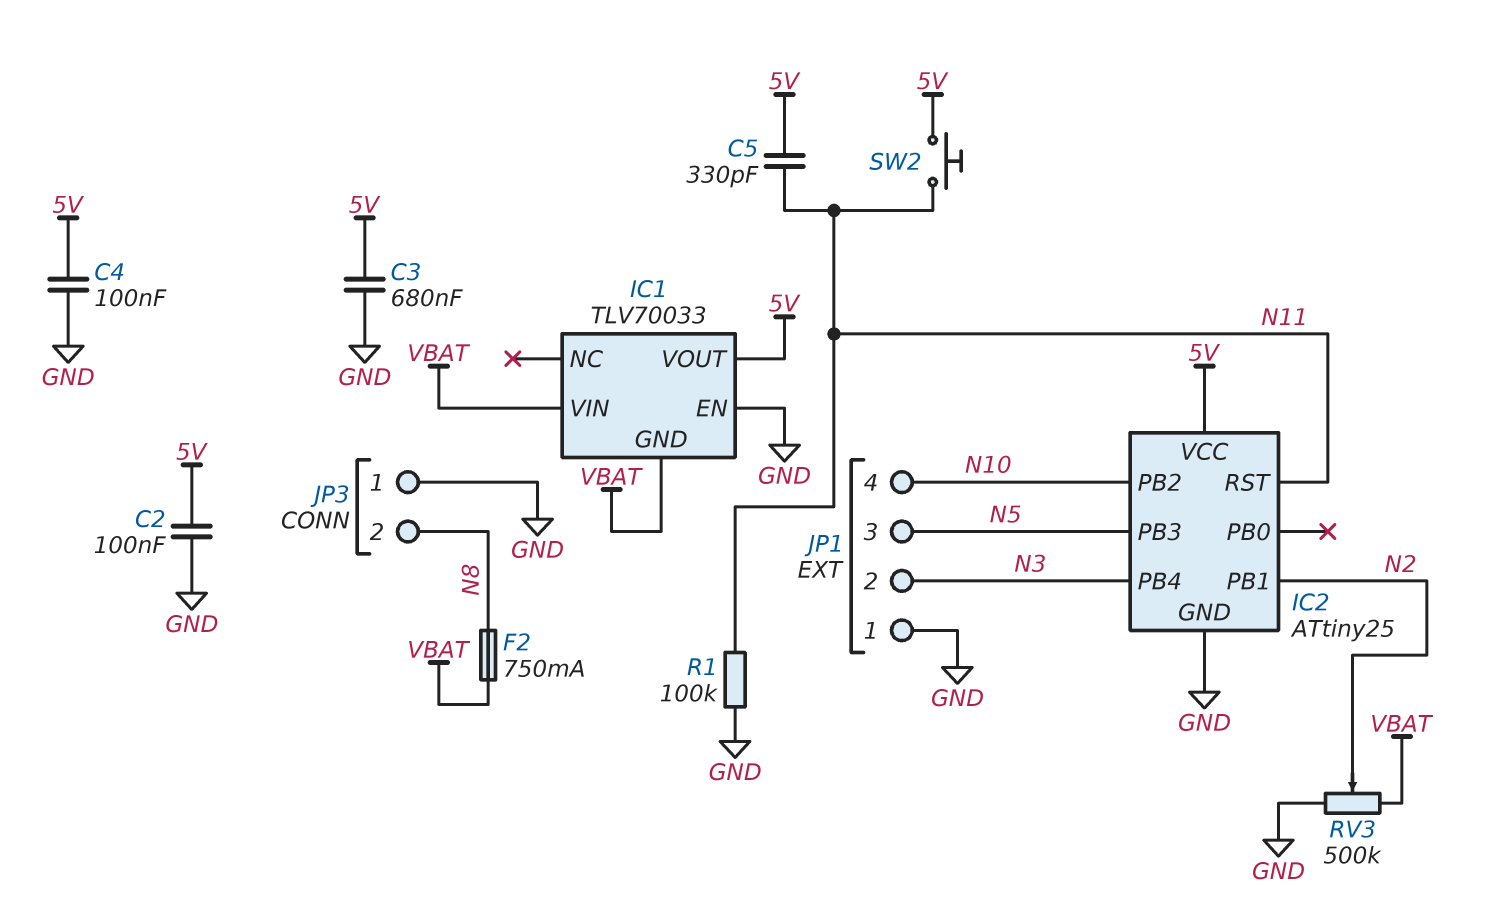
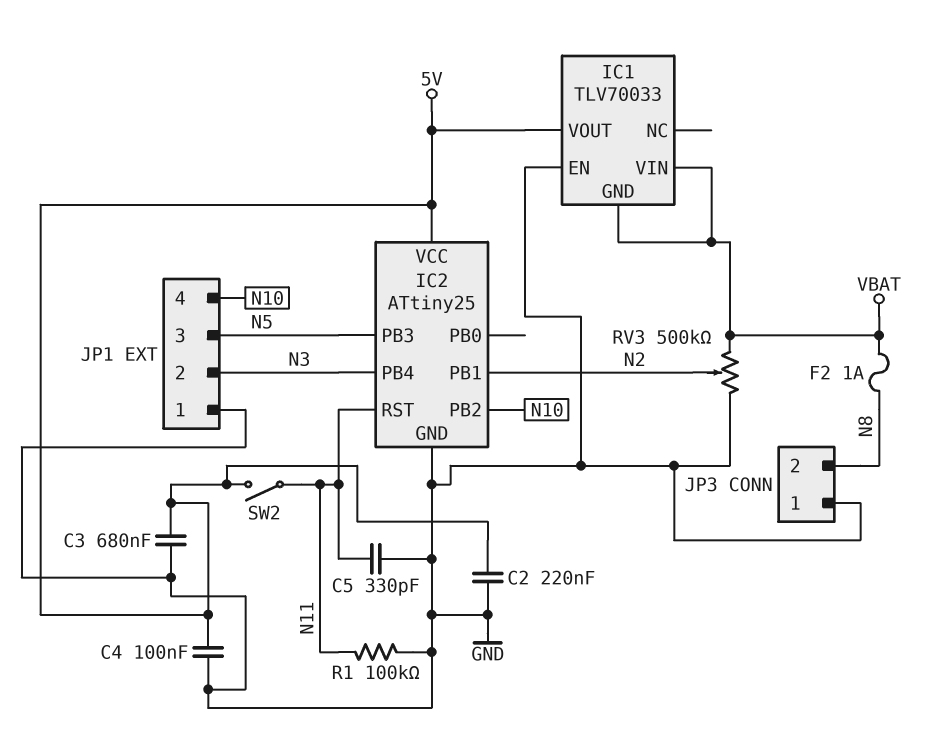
C2: 100nF (5V, GND) -> 220nF (5V, GND)
C5: 330pF (5V, N11) -> 330pF (GND, N11)
F2: 750mA (N8, VBAT) -> 1A (N8, VBAT)
SW2: button (5V, N11) -> switch (5V, N11)

